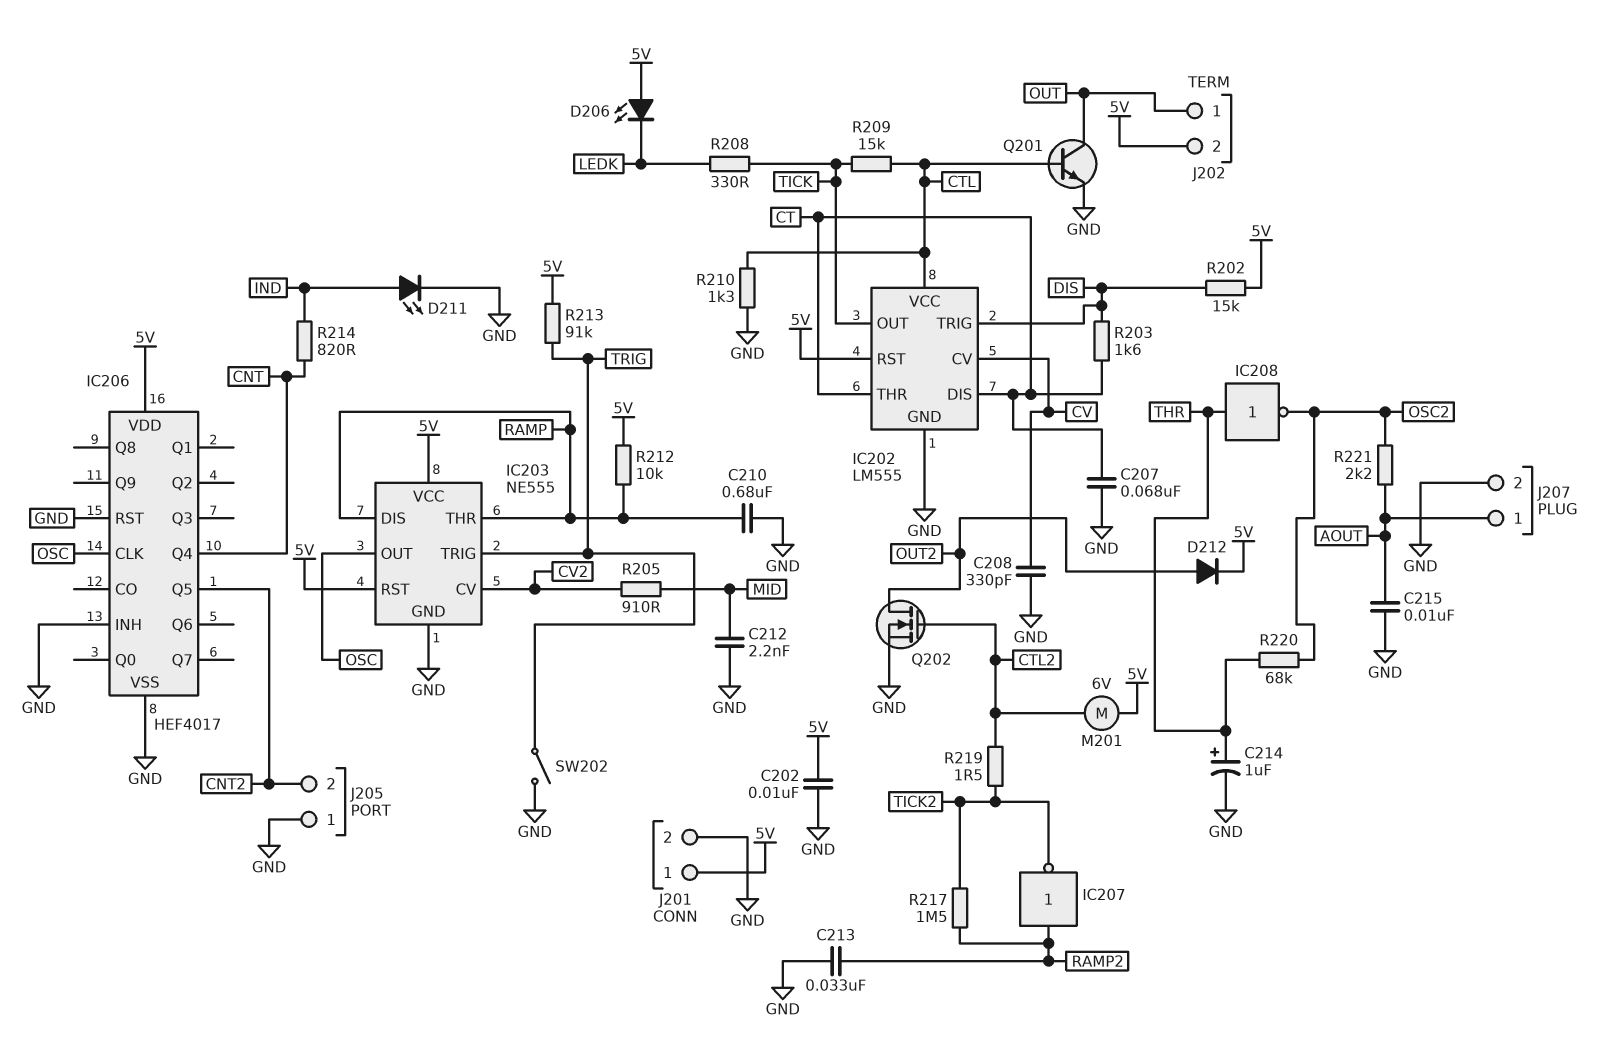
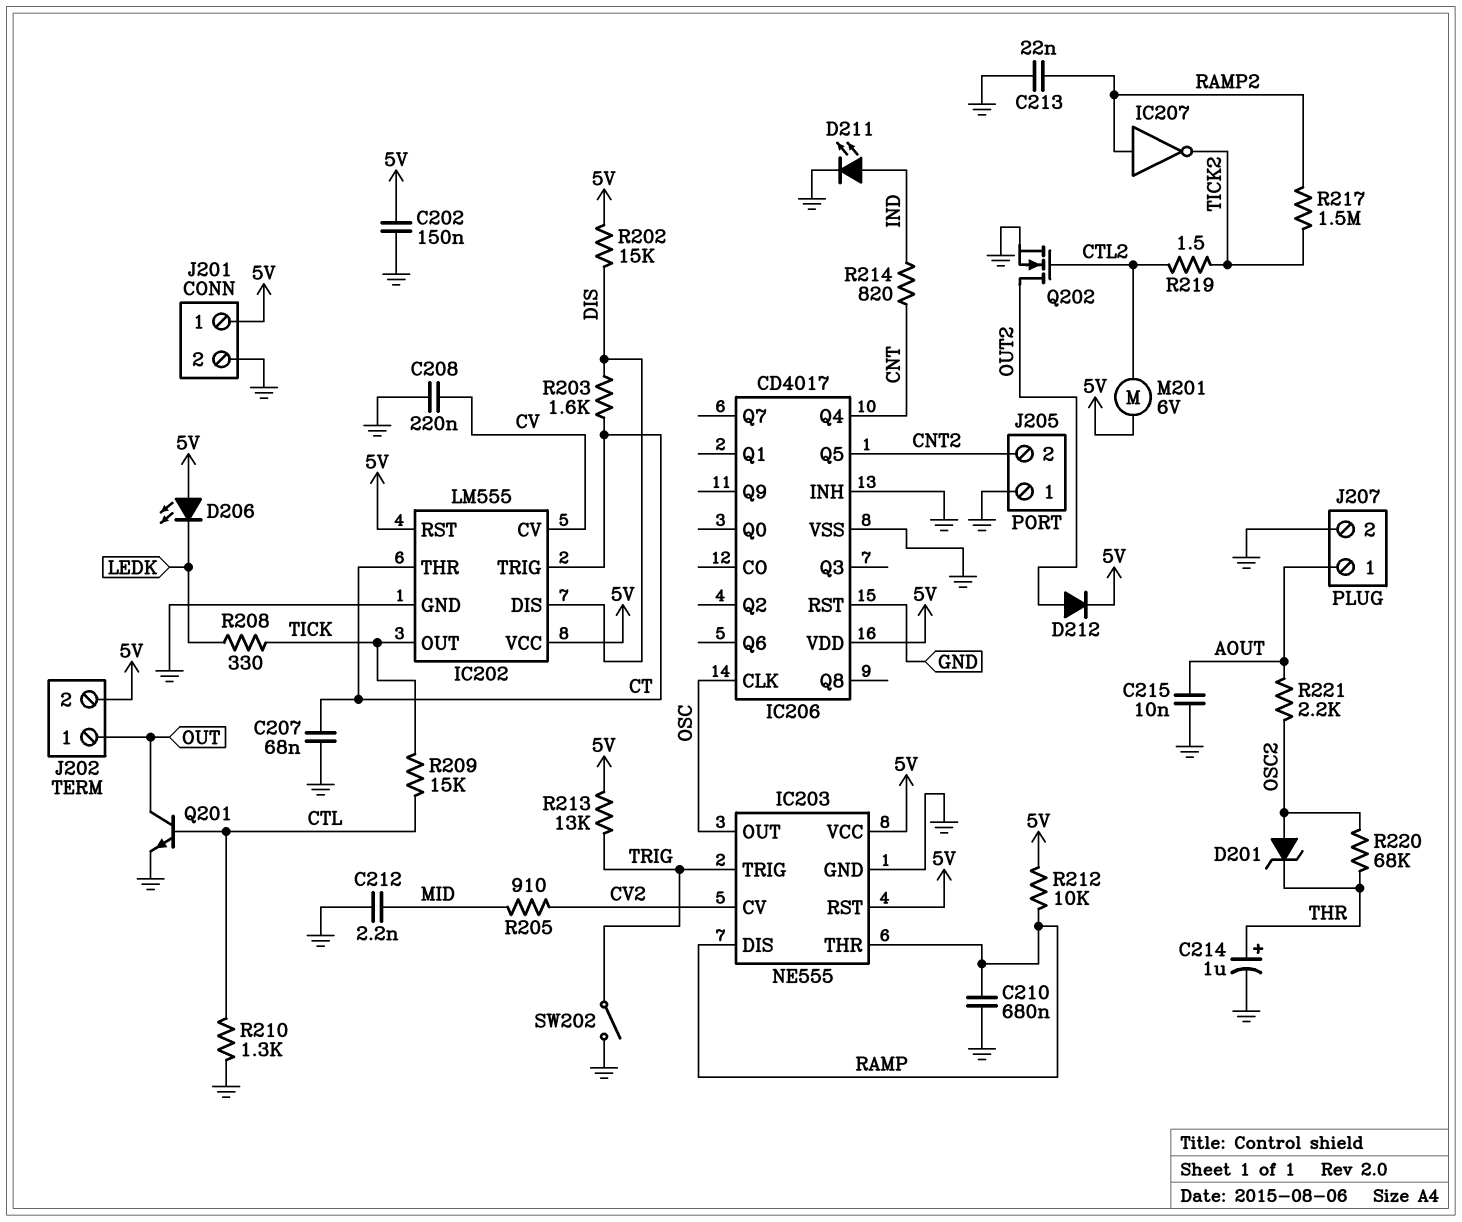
C202: 10nF (5V, GND) -> 150nF (5V, GND)
C208: 330pF (CV, GND) -> 220nF (CV, GND)
C213: 33nF (GND, RAMP2) -> 22nF (GND, RAMP2)
D201: none -> zener (A OSC2, K THR)
IC202 pin DIS: CT -> DIS
IC202 pin TRIG: DIS -> CT
IC202 pin VCC: CTL -> 5V
IC206: HEF4017 -> CD4017
IC208: NOT (in THR, out OSC2) -> none
R213: 91k (5V, TRIG) -> 13k (5V, TRIG)

